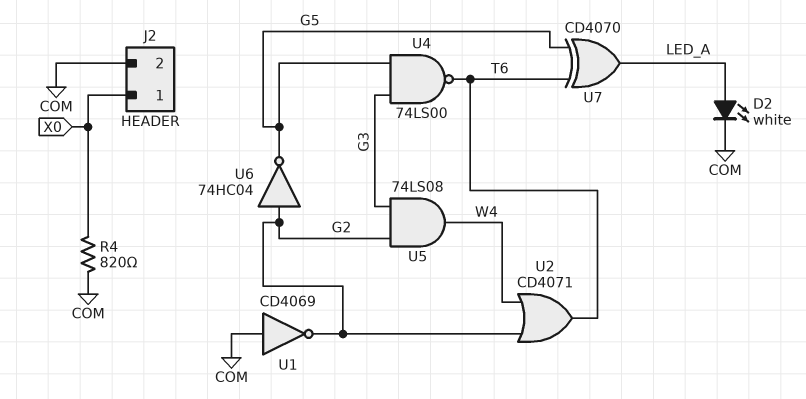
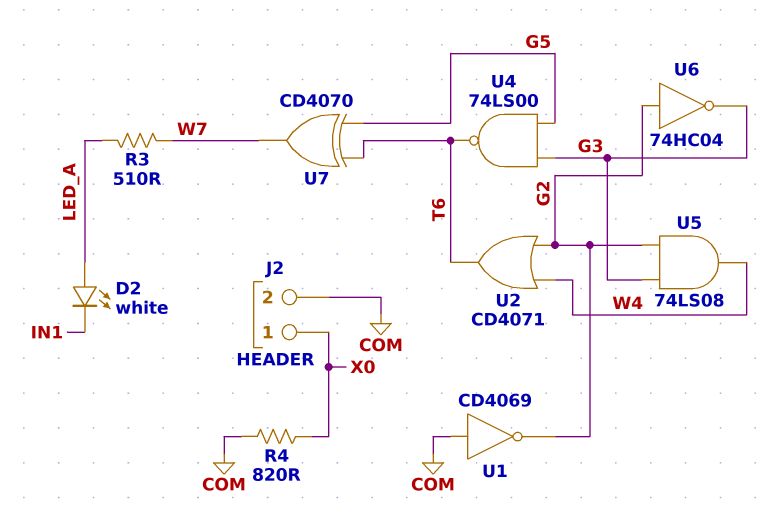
D2: LED white (A LED_A, K COM) -> LED white (A LED_A, K IN1)
R3: none -> 510 (LED_A, W7)
U6: NOT 74HC04 (in G2, out G5) -> NOT 74HC04 (in G2, out G3)
U7: XOR CD4070 (in G5, in T6, out LED_A) -> XOR CD4070 (in G5, in T6, out W7)

